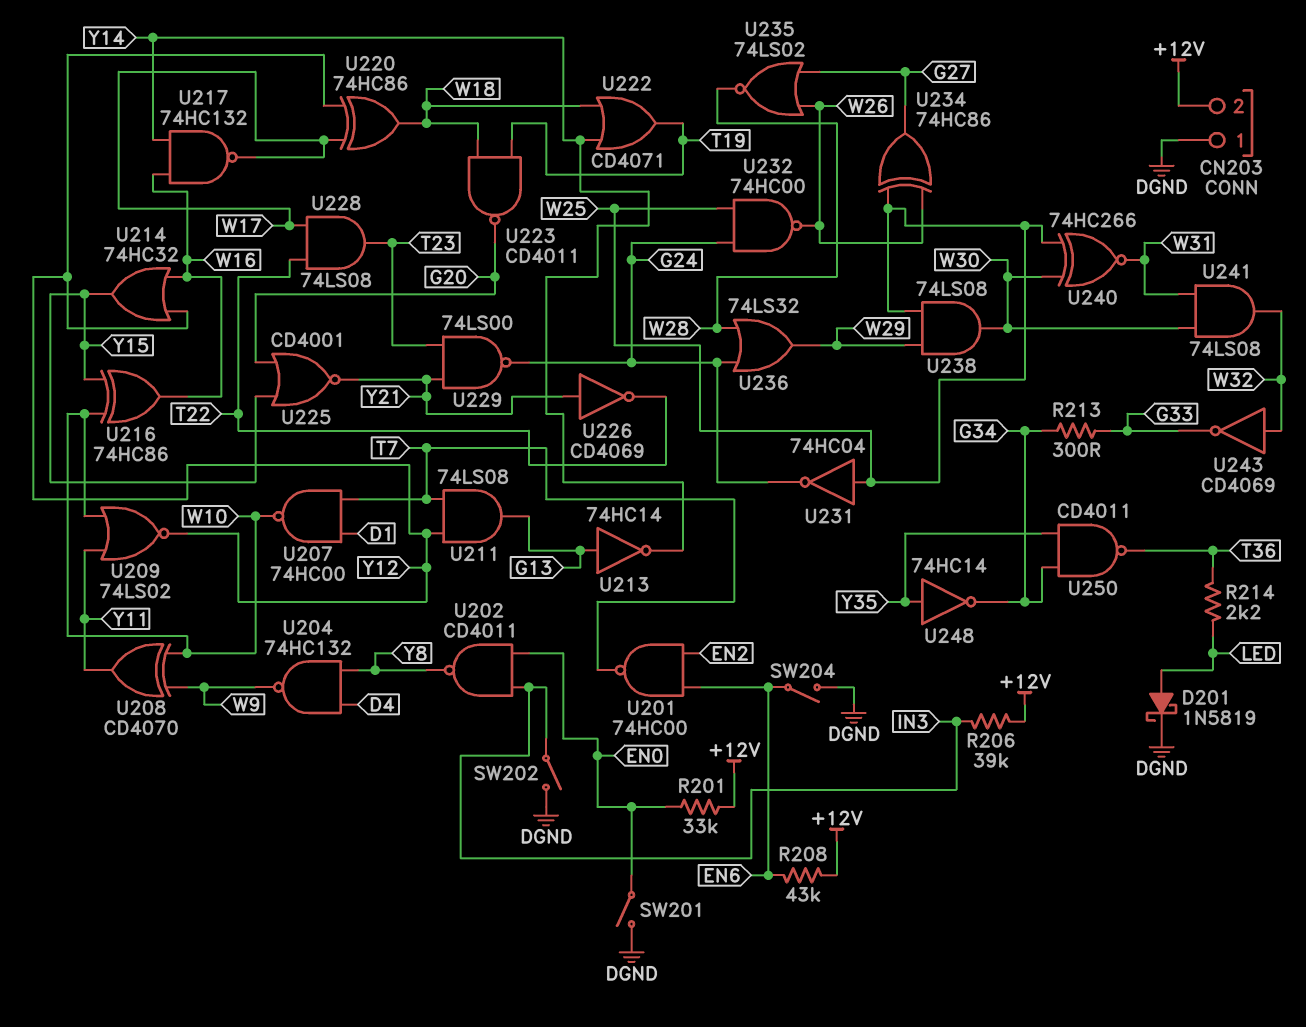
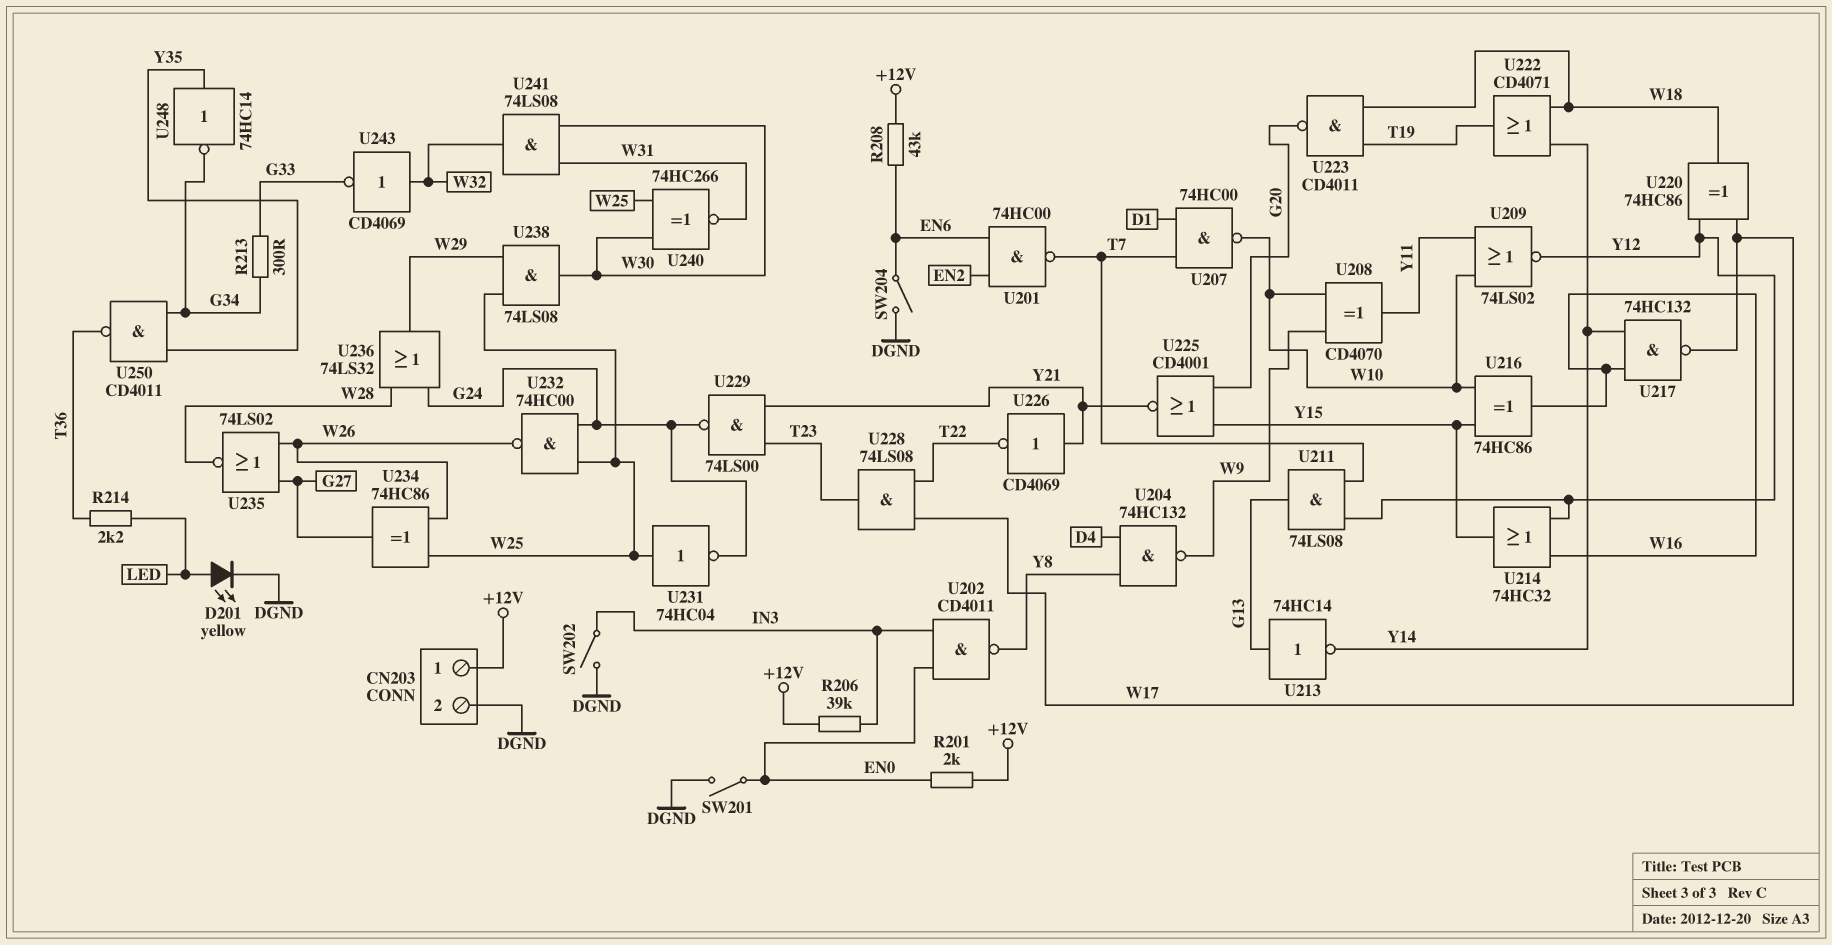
CN203 pin 1: DGND -> +12V
CN203 pin 2: +12V -> DGND
D201: schottky 1N5819 (A LED, K DGND) -> LED yellow (A LED, K DGND)
R201: 33k (+12V, EN0) -> 2k (+12V, EN0)

